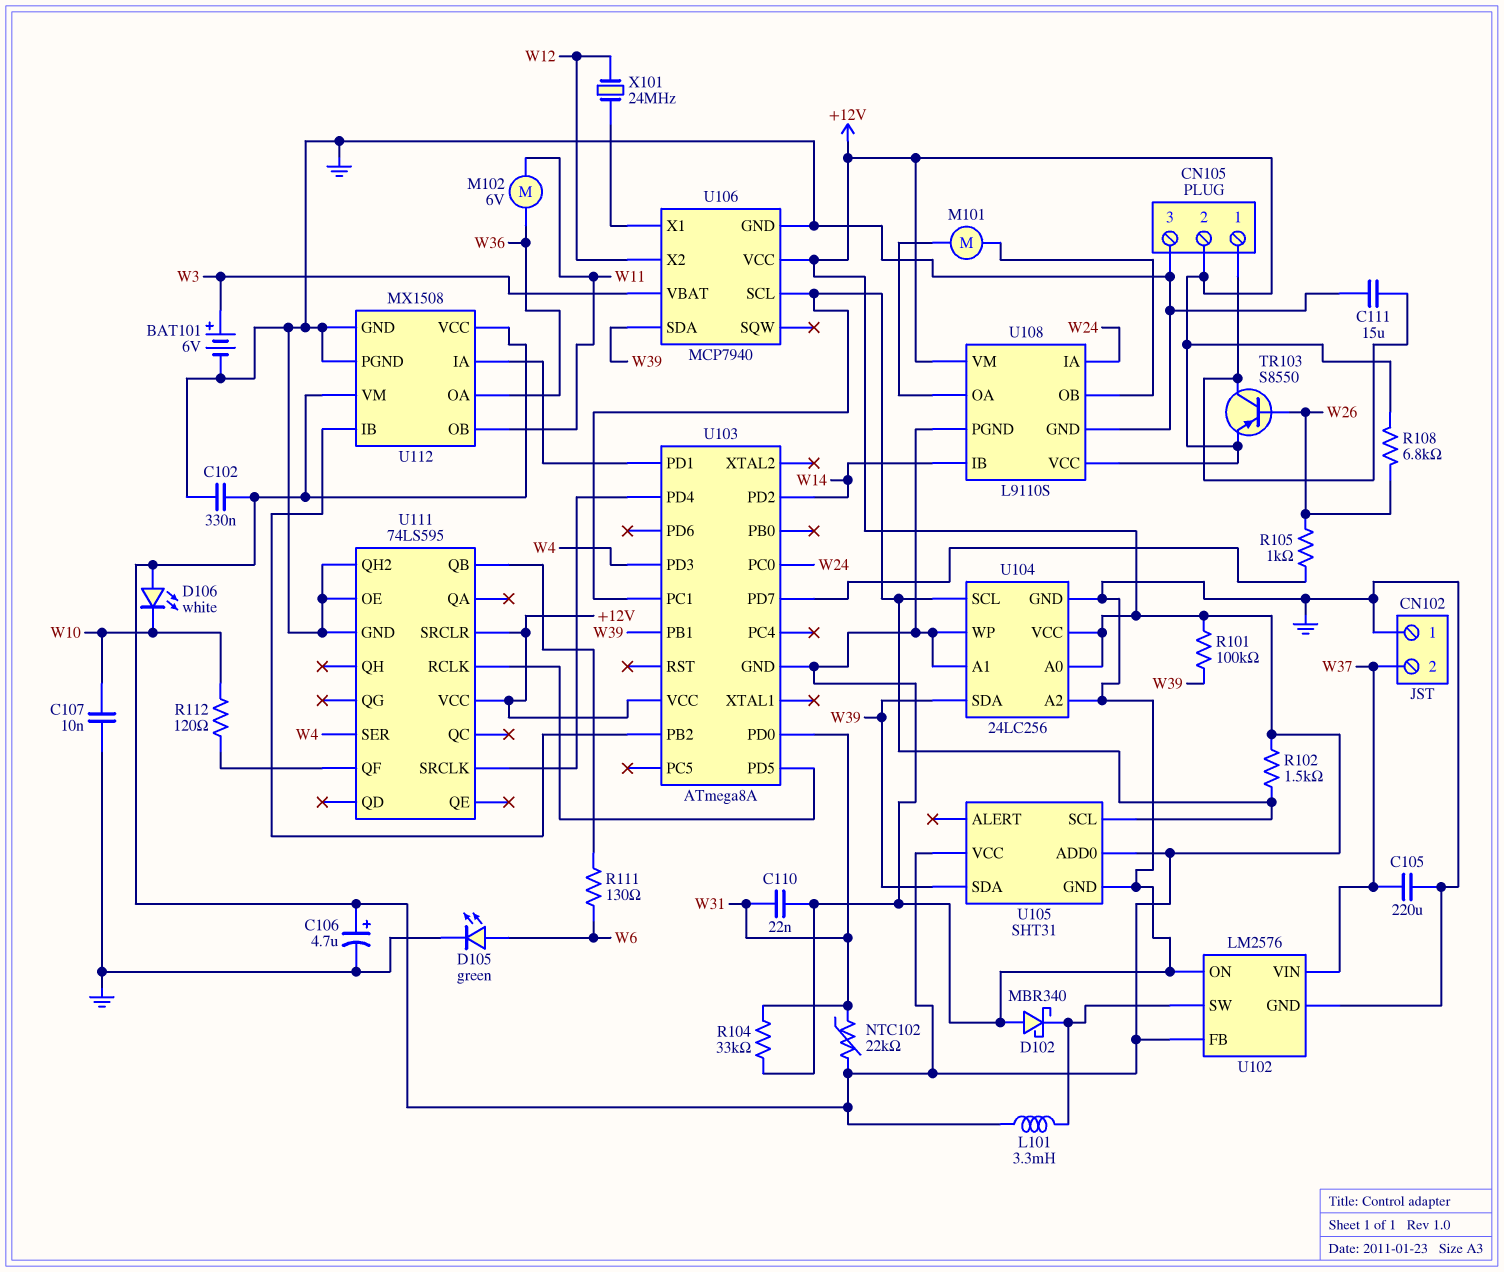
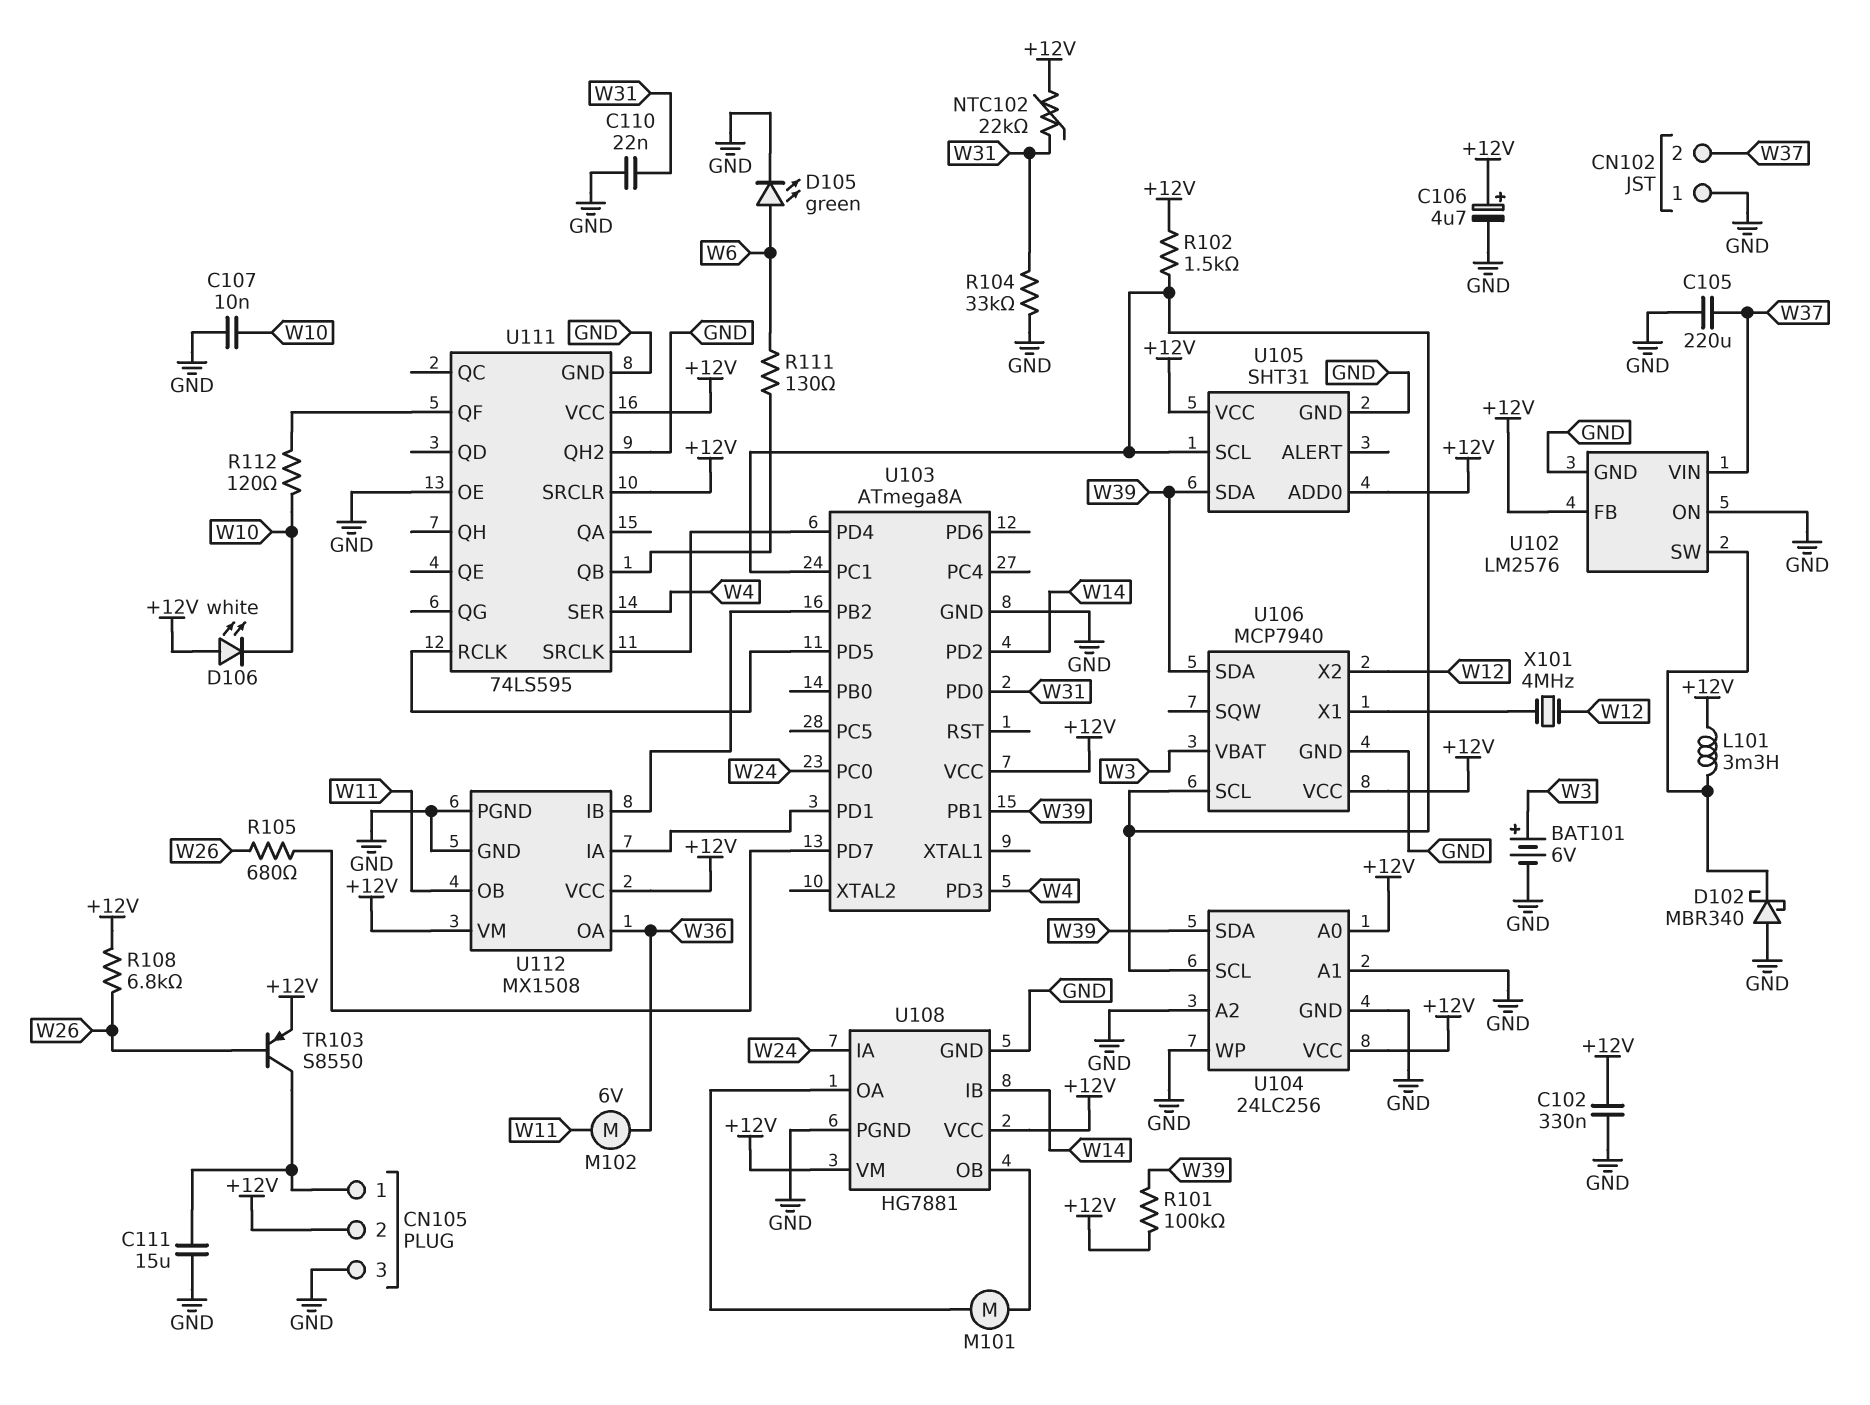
R105: 1k (U103/PD7, W26) -> 680 (U103/PD7, W26)
U108: L9110S -> HG7881
X101: 24MHz (U106/X1, W12) -> 4MHz (U106/X1, W12)

